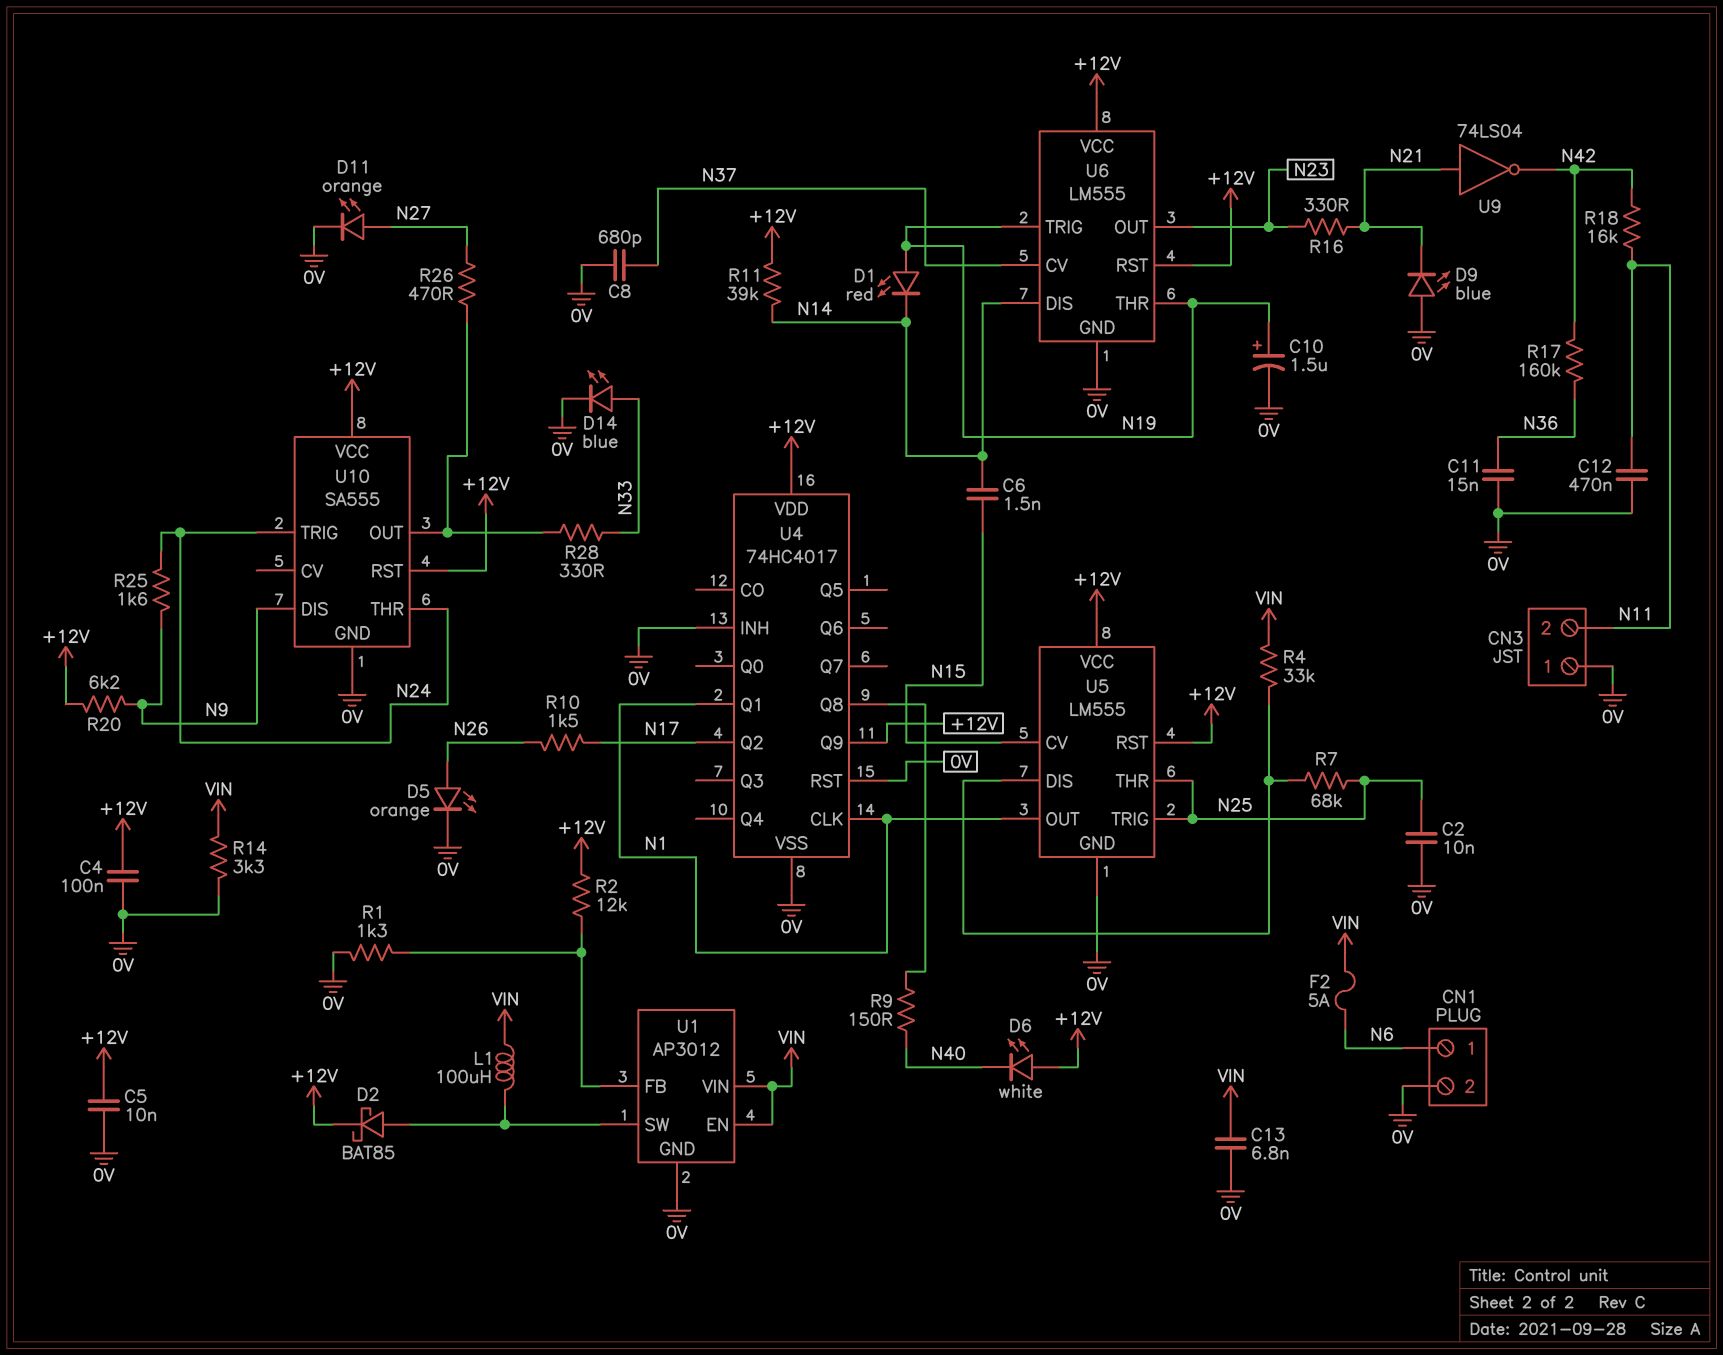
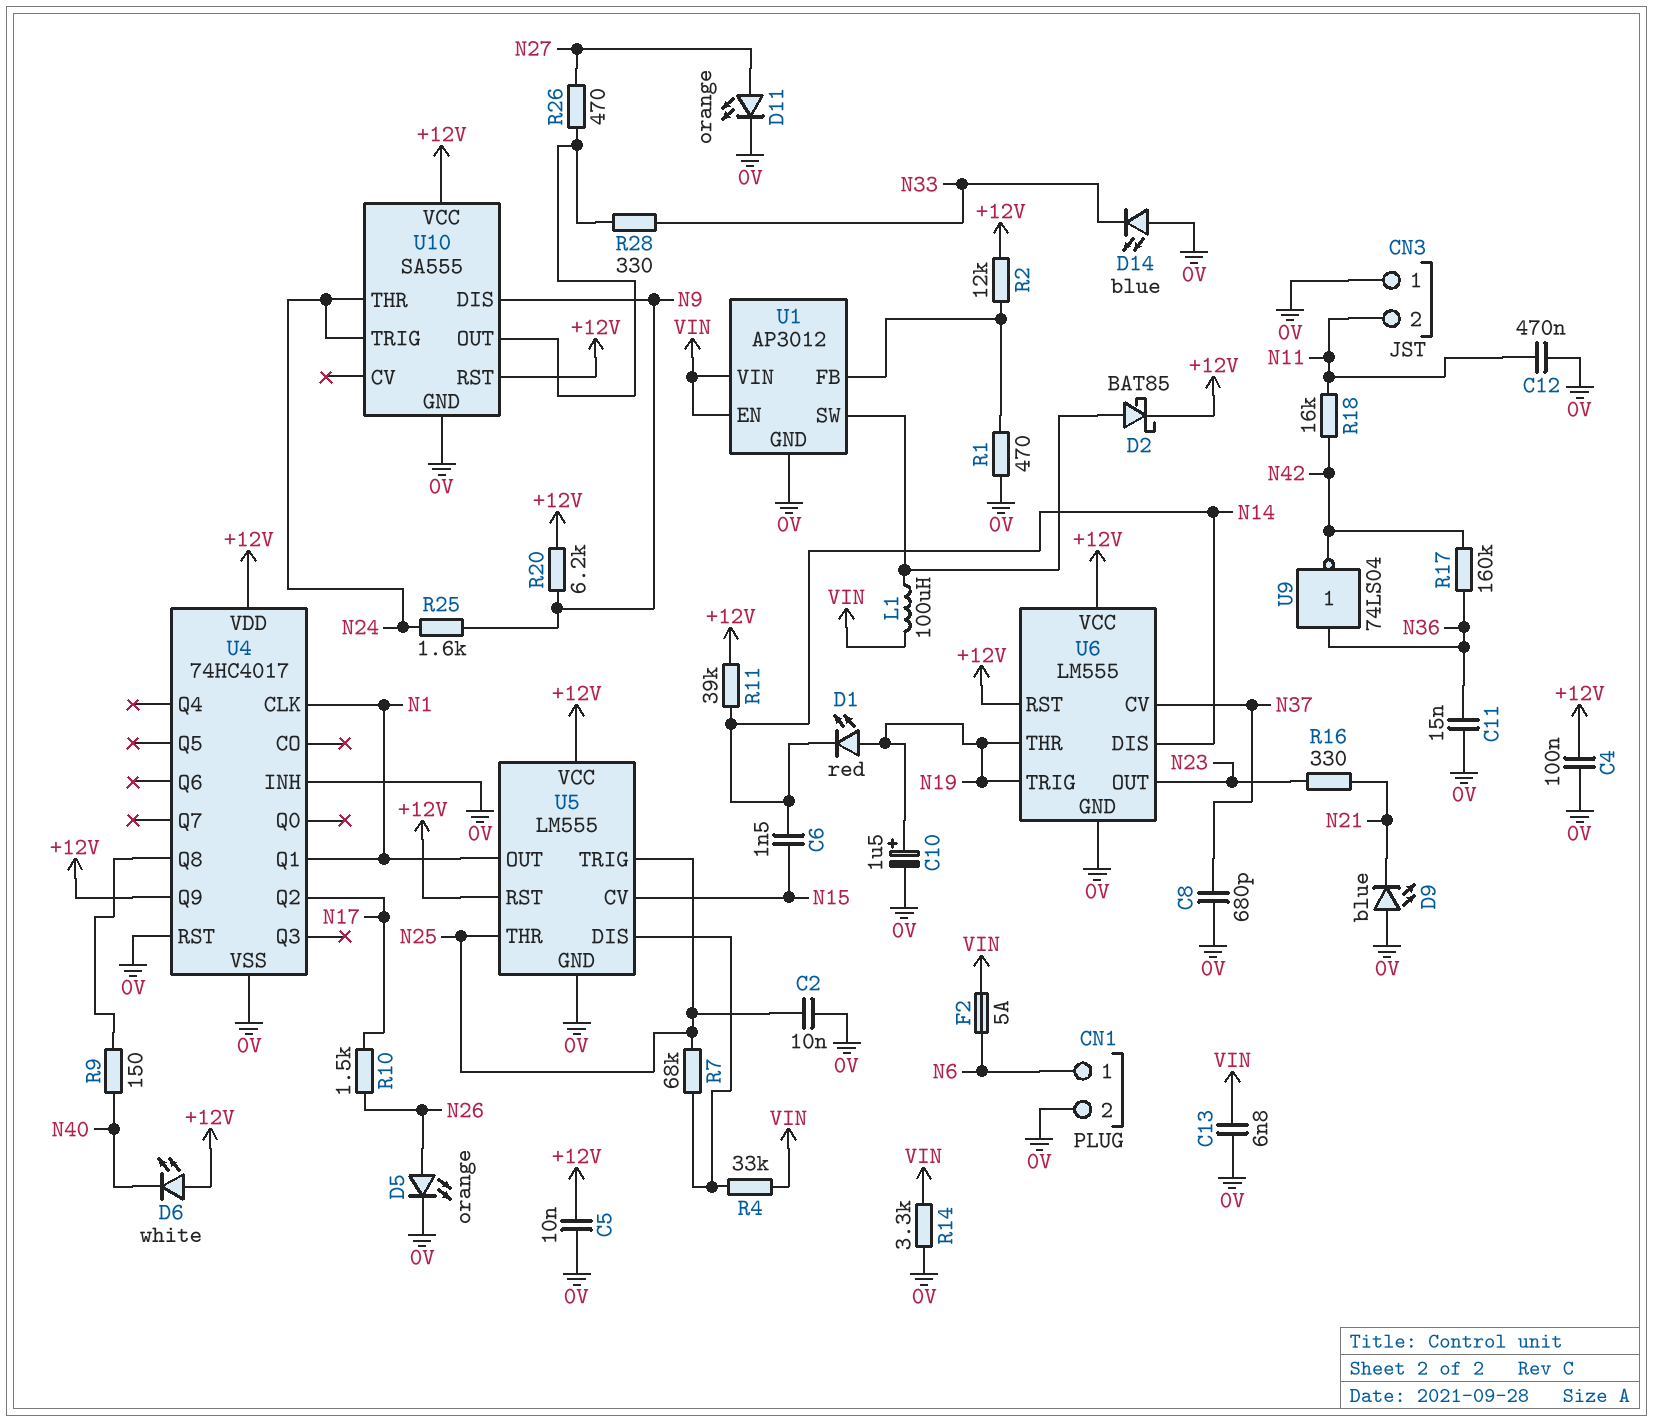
D14: LED blue (A N33, K 0V) -> LED blue (A 0V, K N33)
R1: 1.3k (0V, U1/FB) -> 470 (0V, U1/FB)
U9: NOT 74LS04 (in N21, out N42) -> NOT 74LS04 (in N36, out N42)

